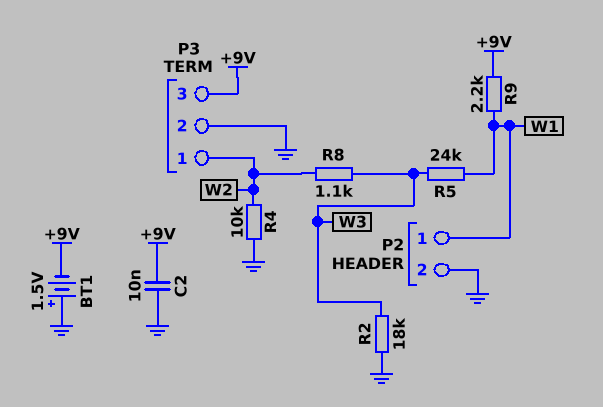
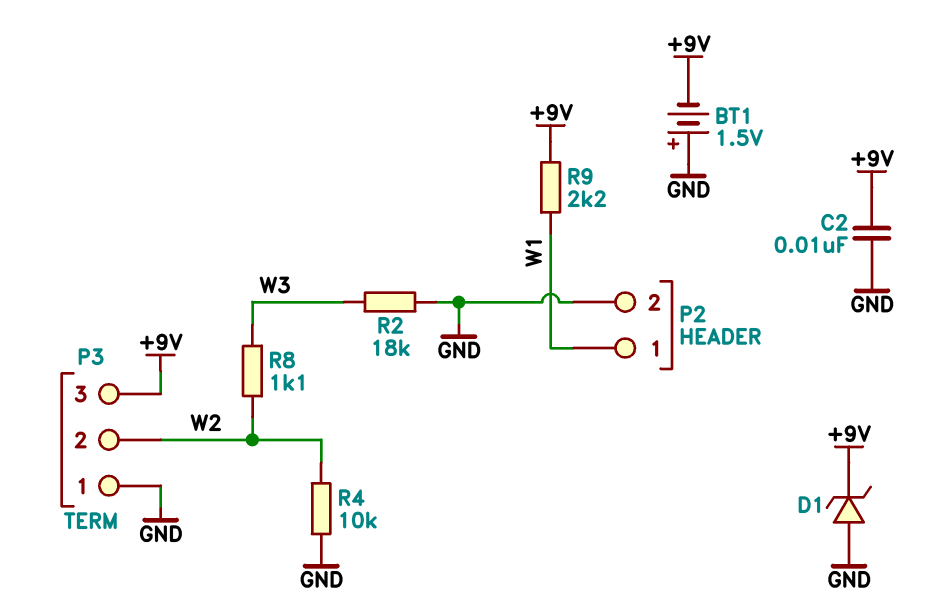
D1: none -> zener (A GND, K +9V)
P3 pin 1: W2 -> GND
P3 pin 2: GND -> W2
R5: 24k (W1, W3) -> none

